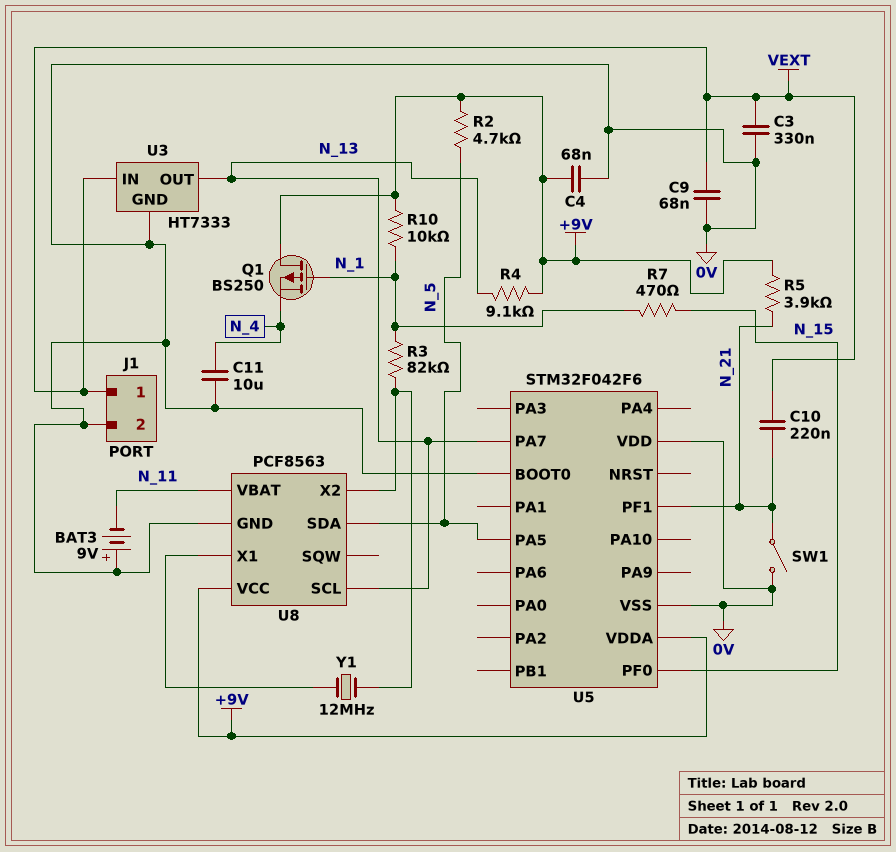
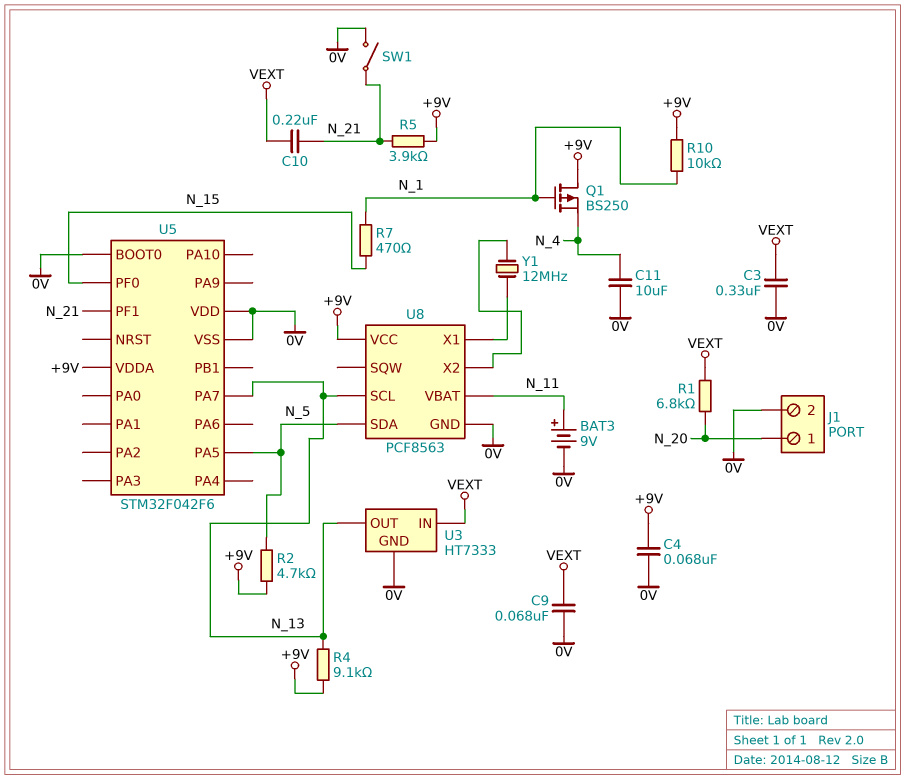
BAT3: 9V (plus 0V, minus N_11) -> 9V (plus N_11, minus 0V)
J1 pin 1: VEXT -> N_20
R1: none -> 6.8k (N_20, VEXT)
R3: 82k (N_1, U8/X2) -> none

